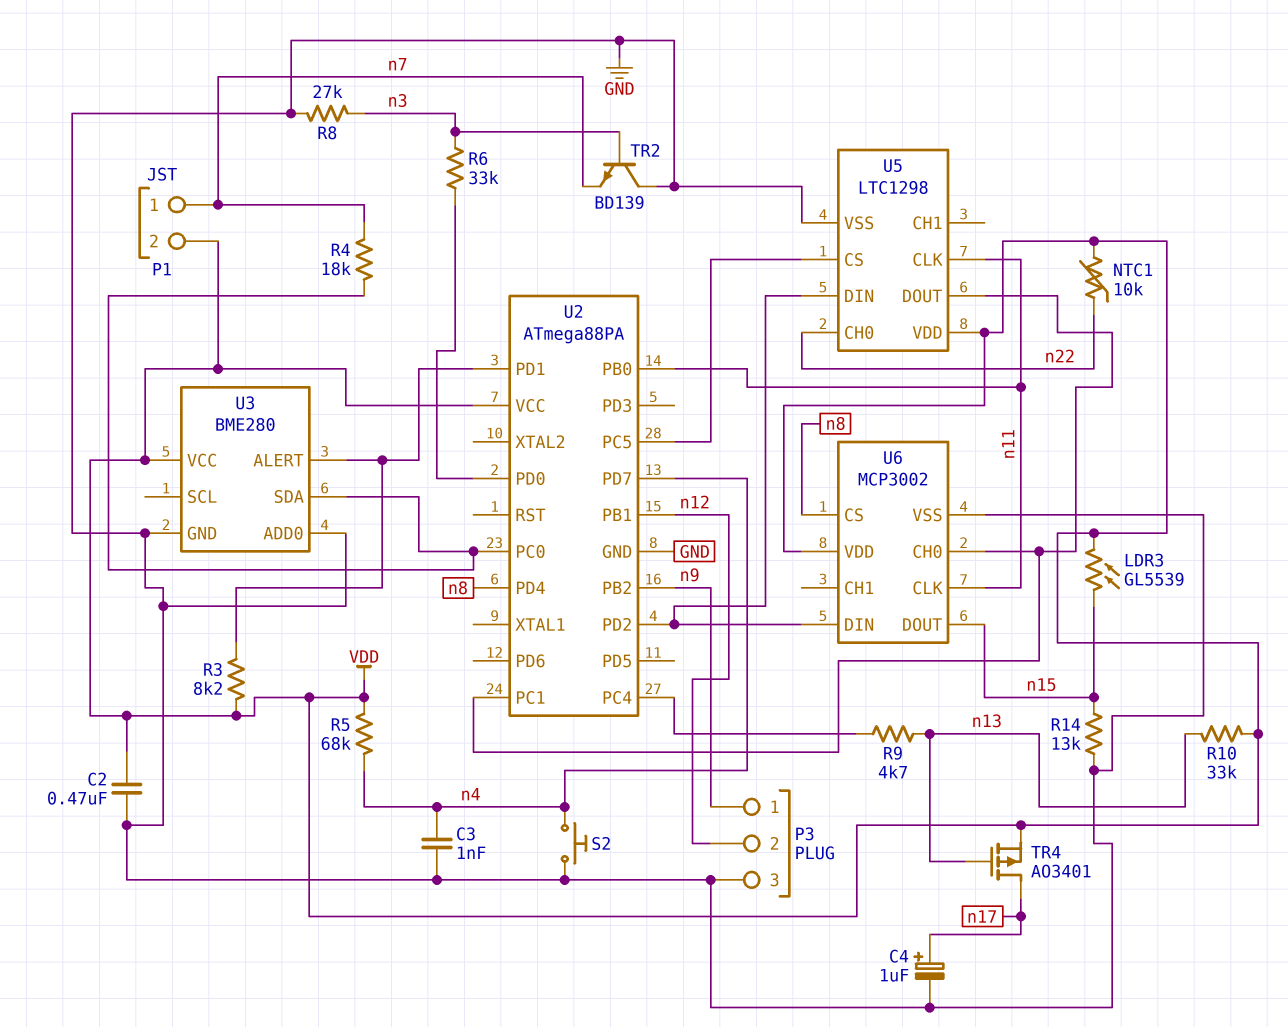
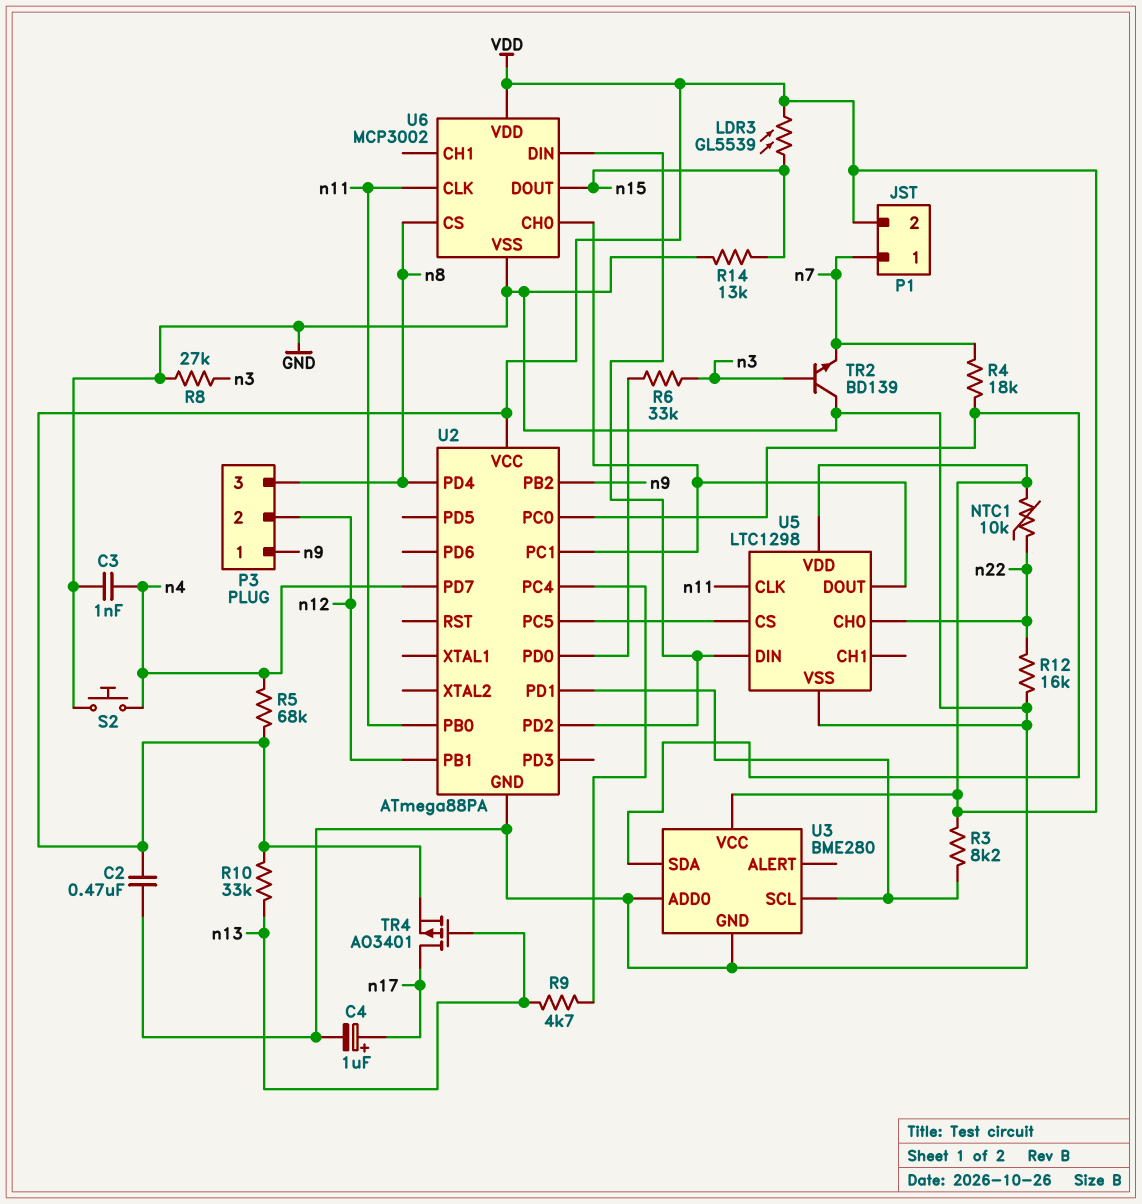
P3 pin 3: GND -> n8
R12: none -> 16k (GND, n22)
U3 pin ALERT: U2/PD1 -> none
U3 pin SCL: none -> U2/PD1

